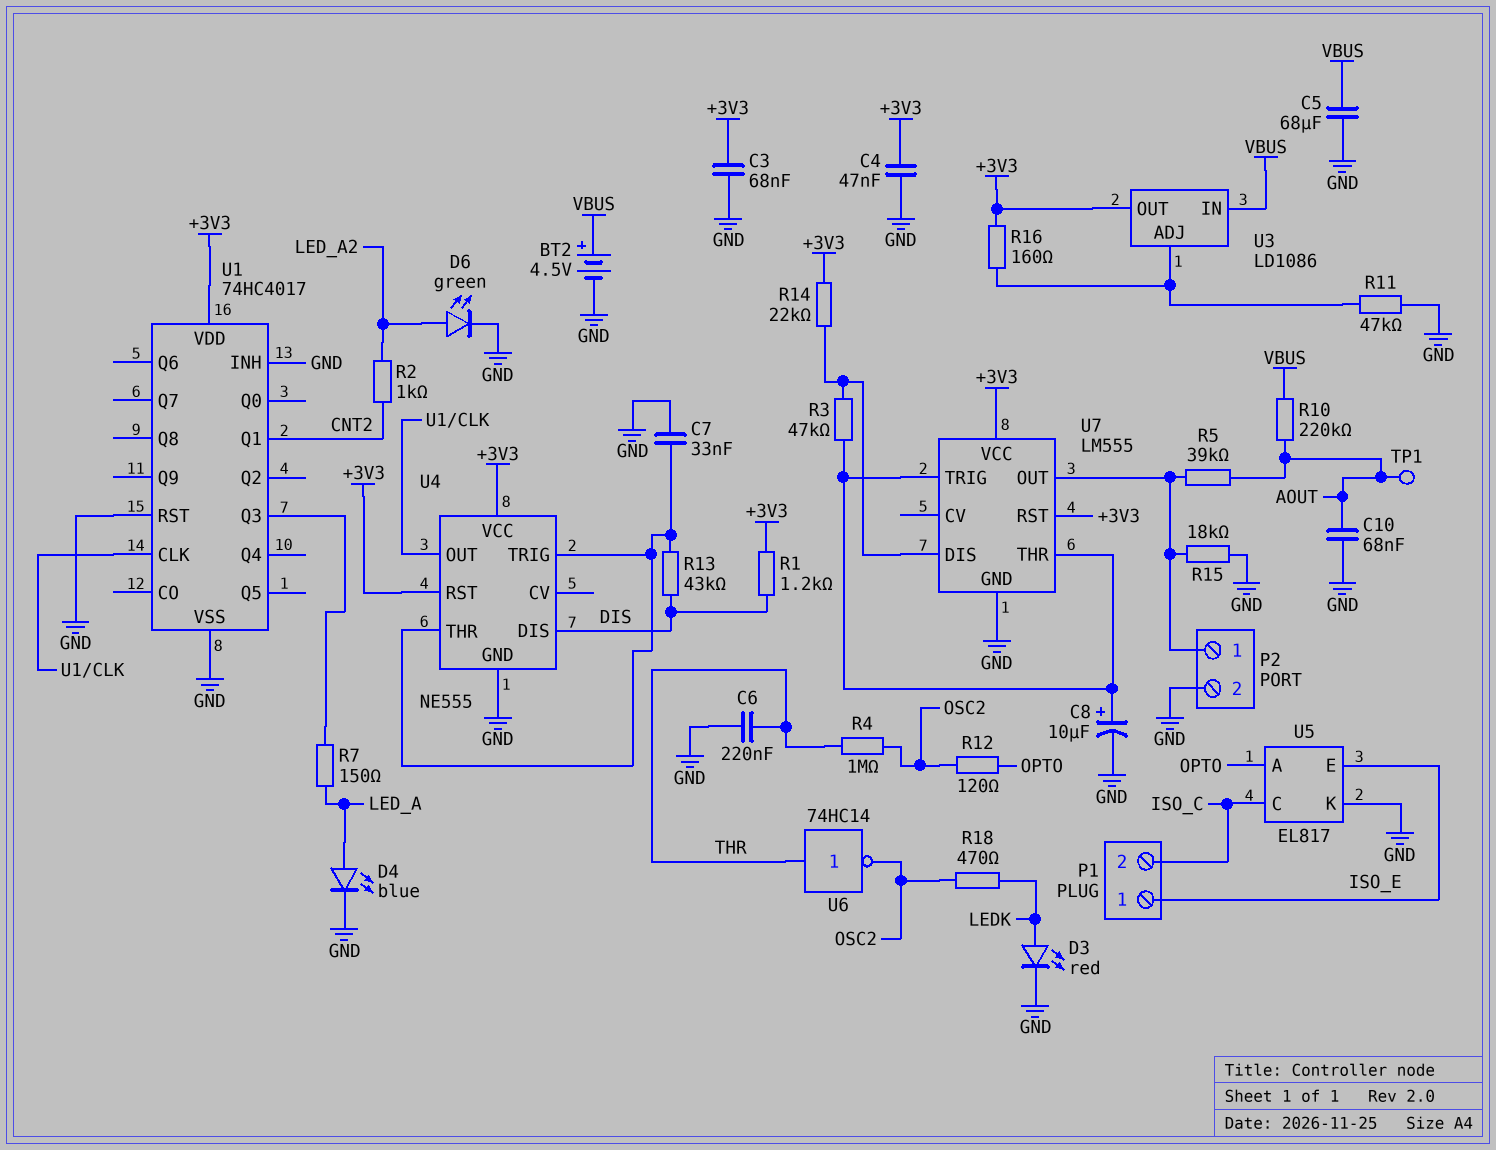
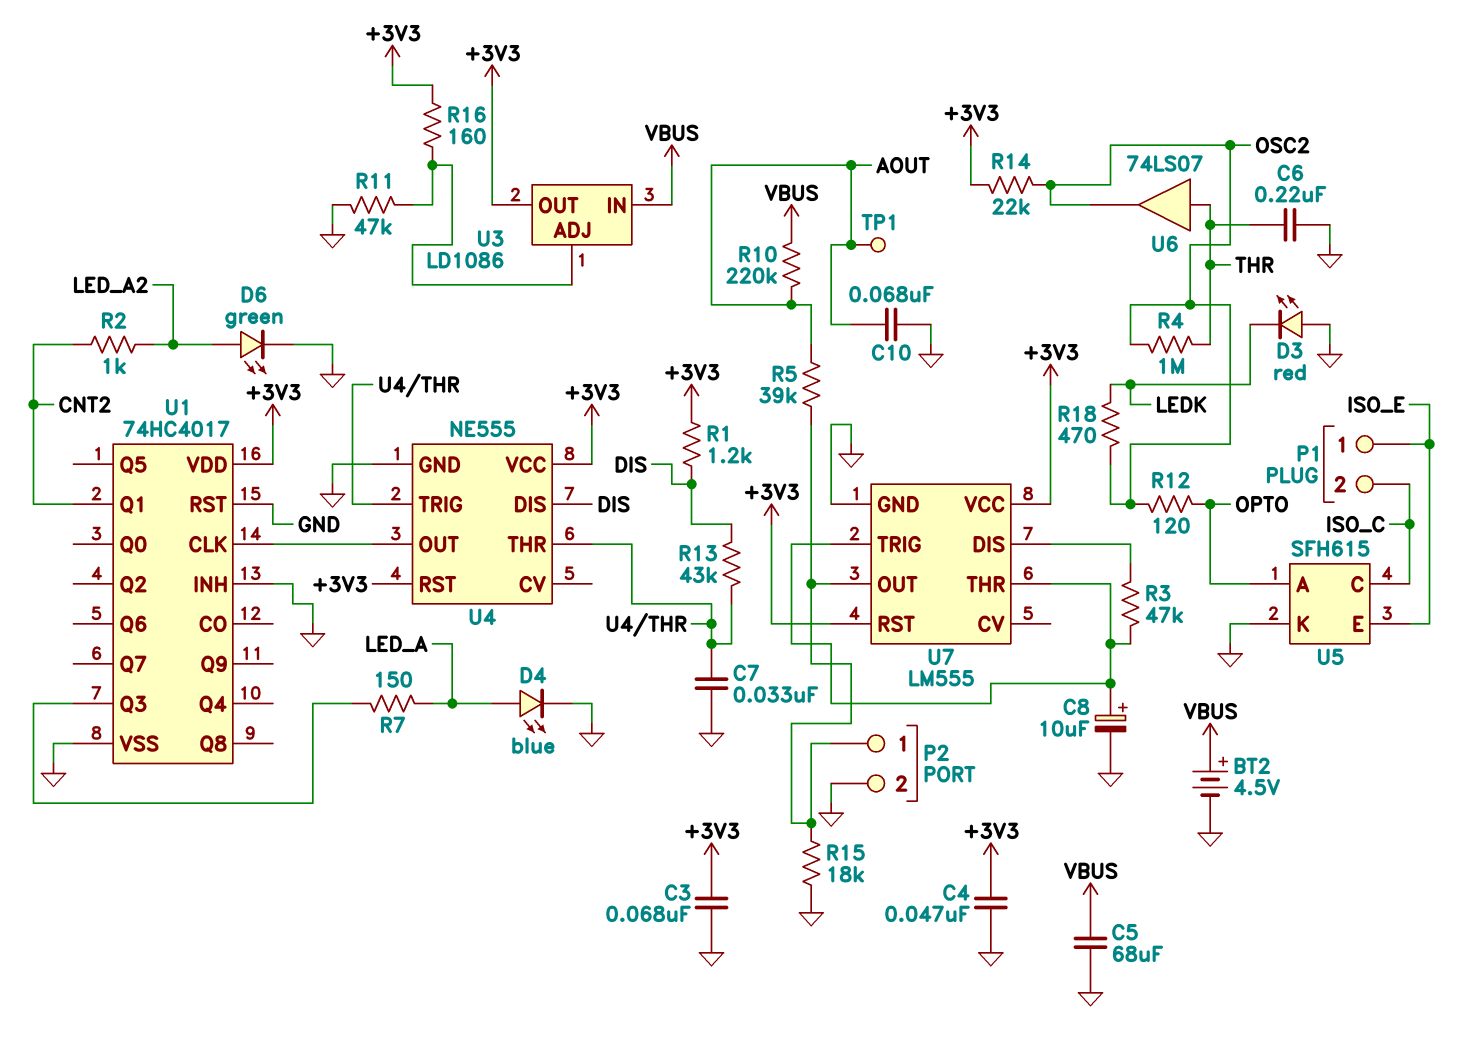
D3: LED red (A LEDK, K GND) -> LED red (A GND, K LEDK)
R14: 22k (+3V3, U7/DIS) -> 22k (+3V3, OSC2)
U5: EL817 -> SFH615
U6: NOT 74HC14 (in THR, out OSC2) -> buffer 74LS07 (in THR, out OSC2)

